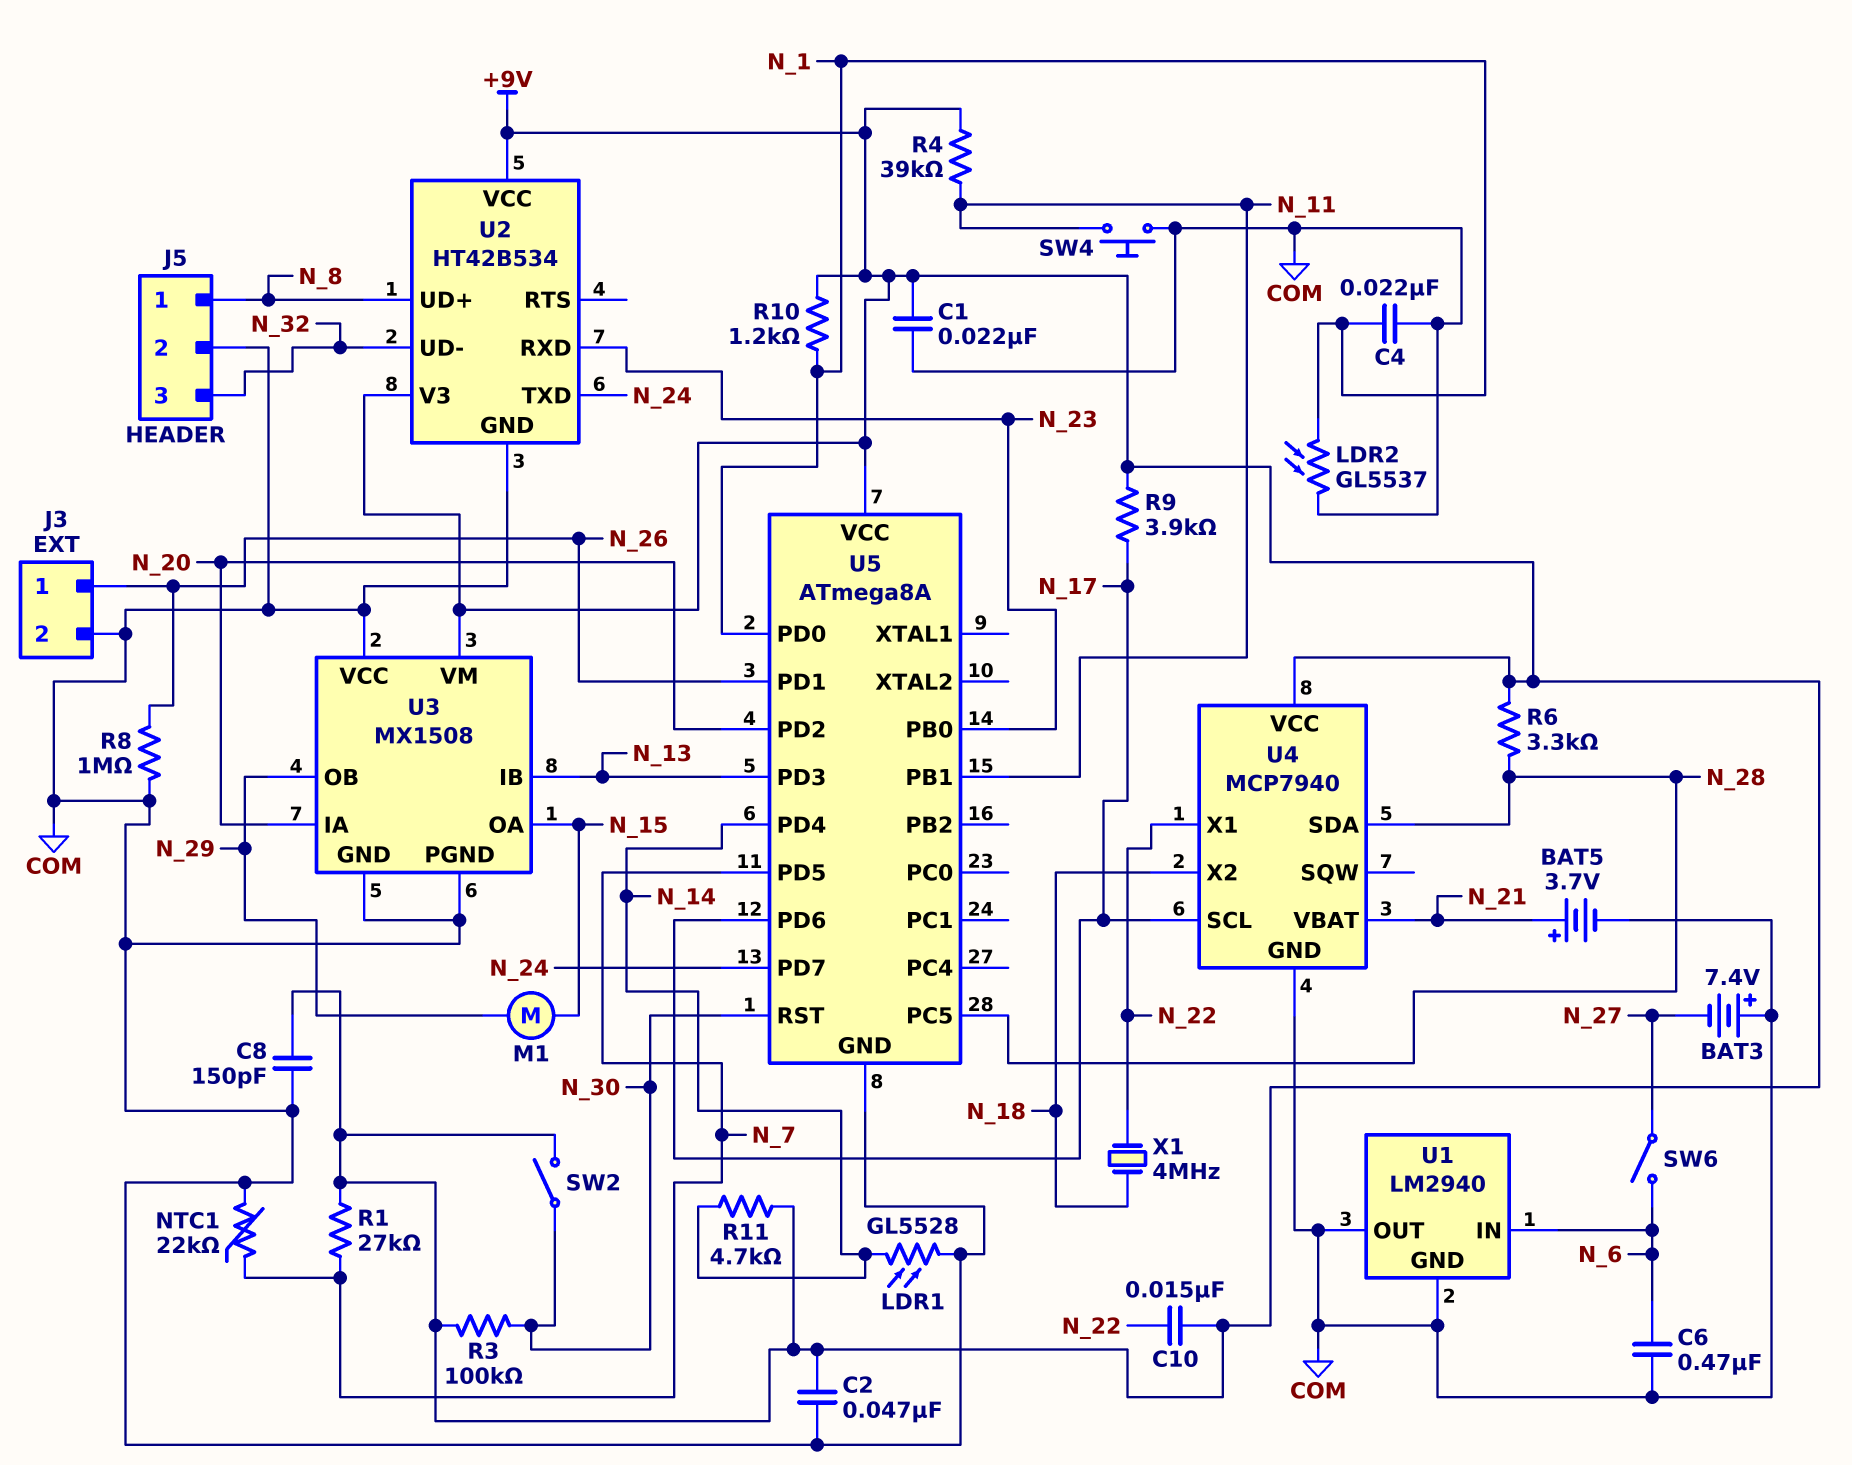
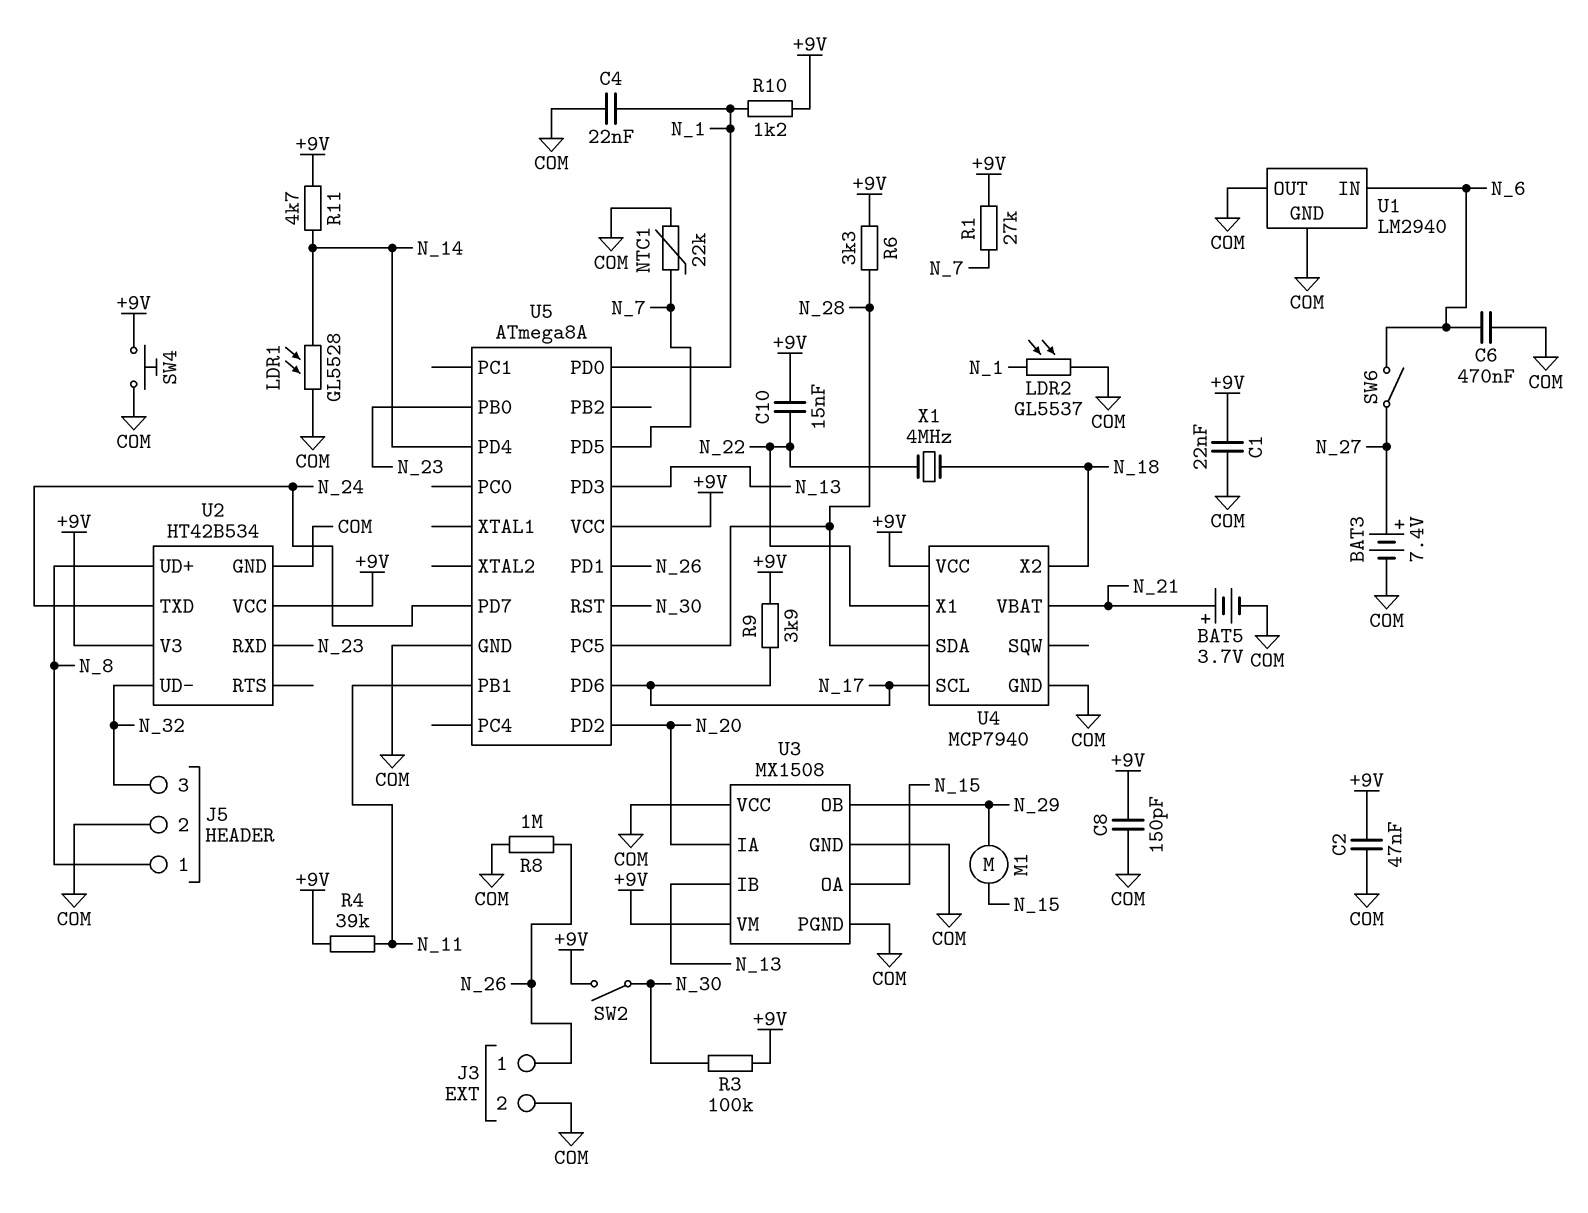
BAT3: 7.4V (plus COM, minus N_27) -> 7.4V (plus N_27, minus COM)
SW4: button (COM, N_11) -> button (+9V, COM)

